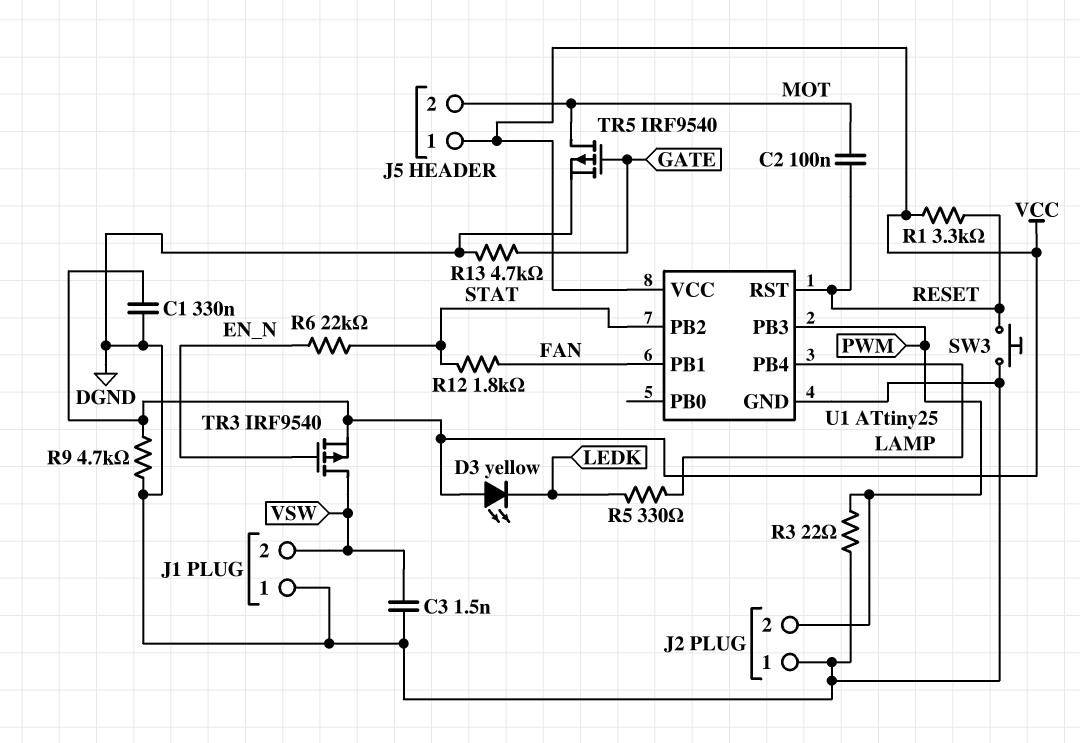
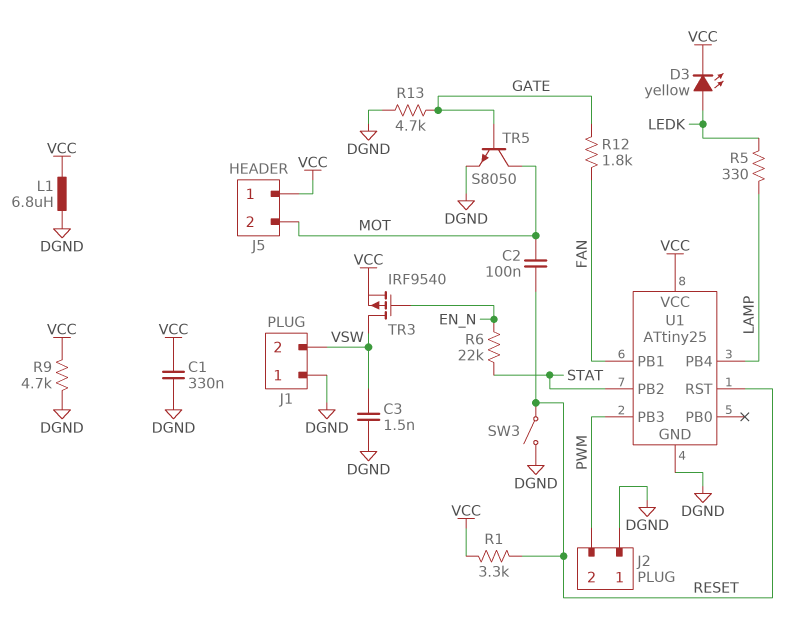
D3: LED yellow (A VCC, K LEDK) -> LED yellow (A LEDK, K VCC)
L1: none -> 6.8uH (DGND, VCC)
R3: 22 (DGND, PWM) -> none
R12: 1.8k (FAN, STAT) -> 1.8k (FAN, GATE)
SW3: button (DGND, RESET) -> switch (DGND, RESET)
TR5: PMOS IRF9540 (G GATE, D MOT, S DGND) -> NPN S8050 (B GATE, C MOT, E DGND)

